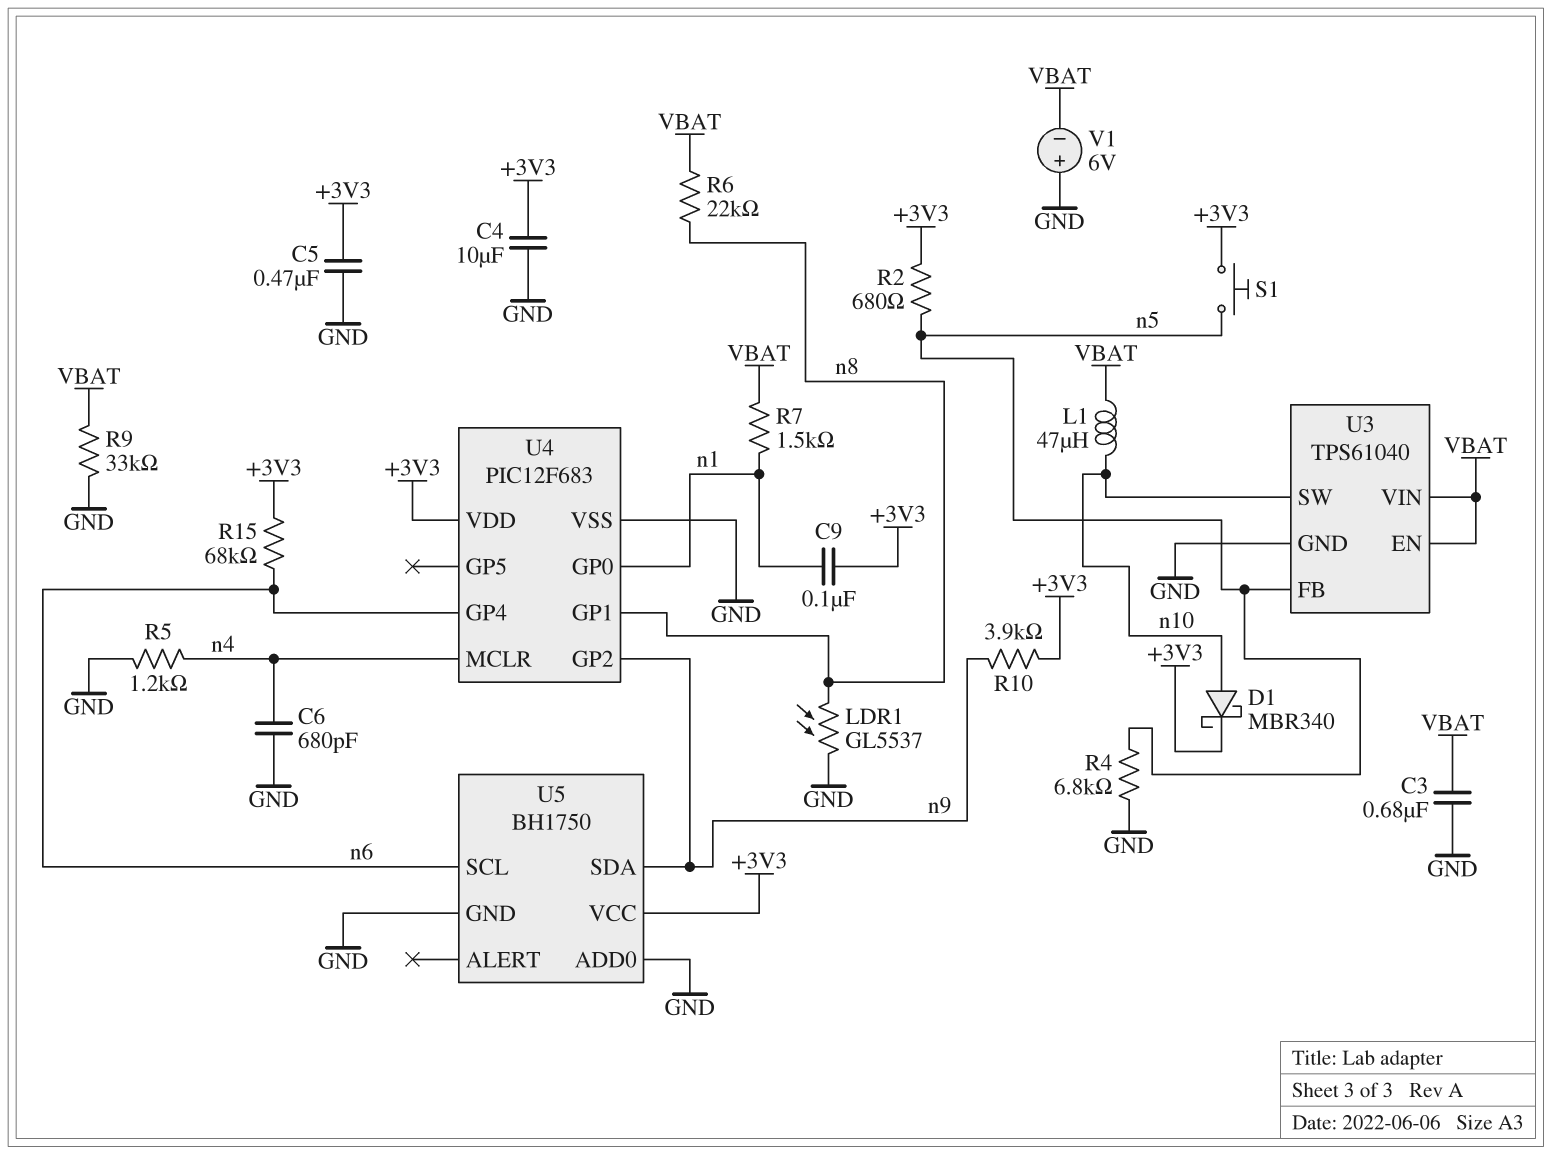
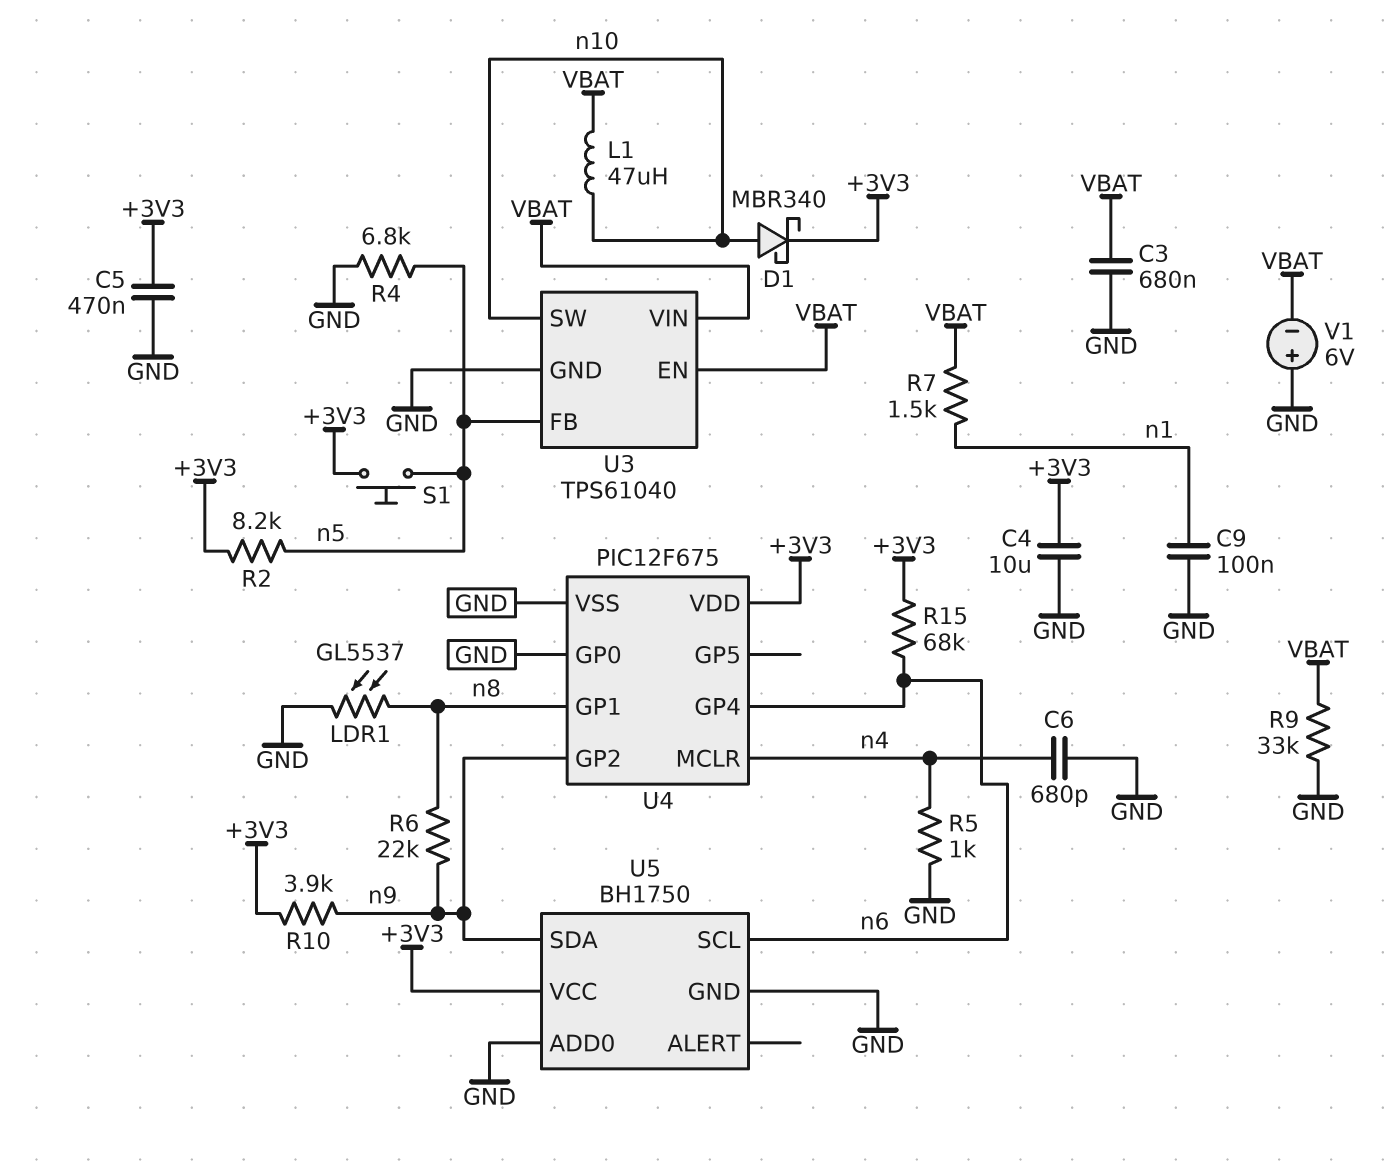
C9: 100nF (+3V3, n1) -> 100nF (GND, n1)
R2: 680 (+3V3, n5) -> 8.2k (+3V3, n5)
R5: 1.2k (GND, n4) -> 1k (GND, n4)
R6: 22k (VBAT, n8) -> 22k (n8, n9)
U4: PIC12F683 -> PIC12F675
U4 pin GP0: n1 -> GND

